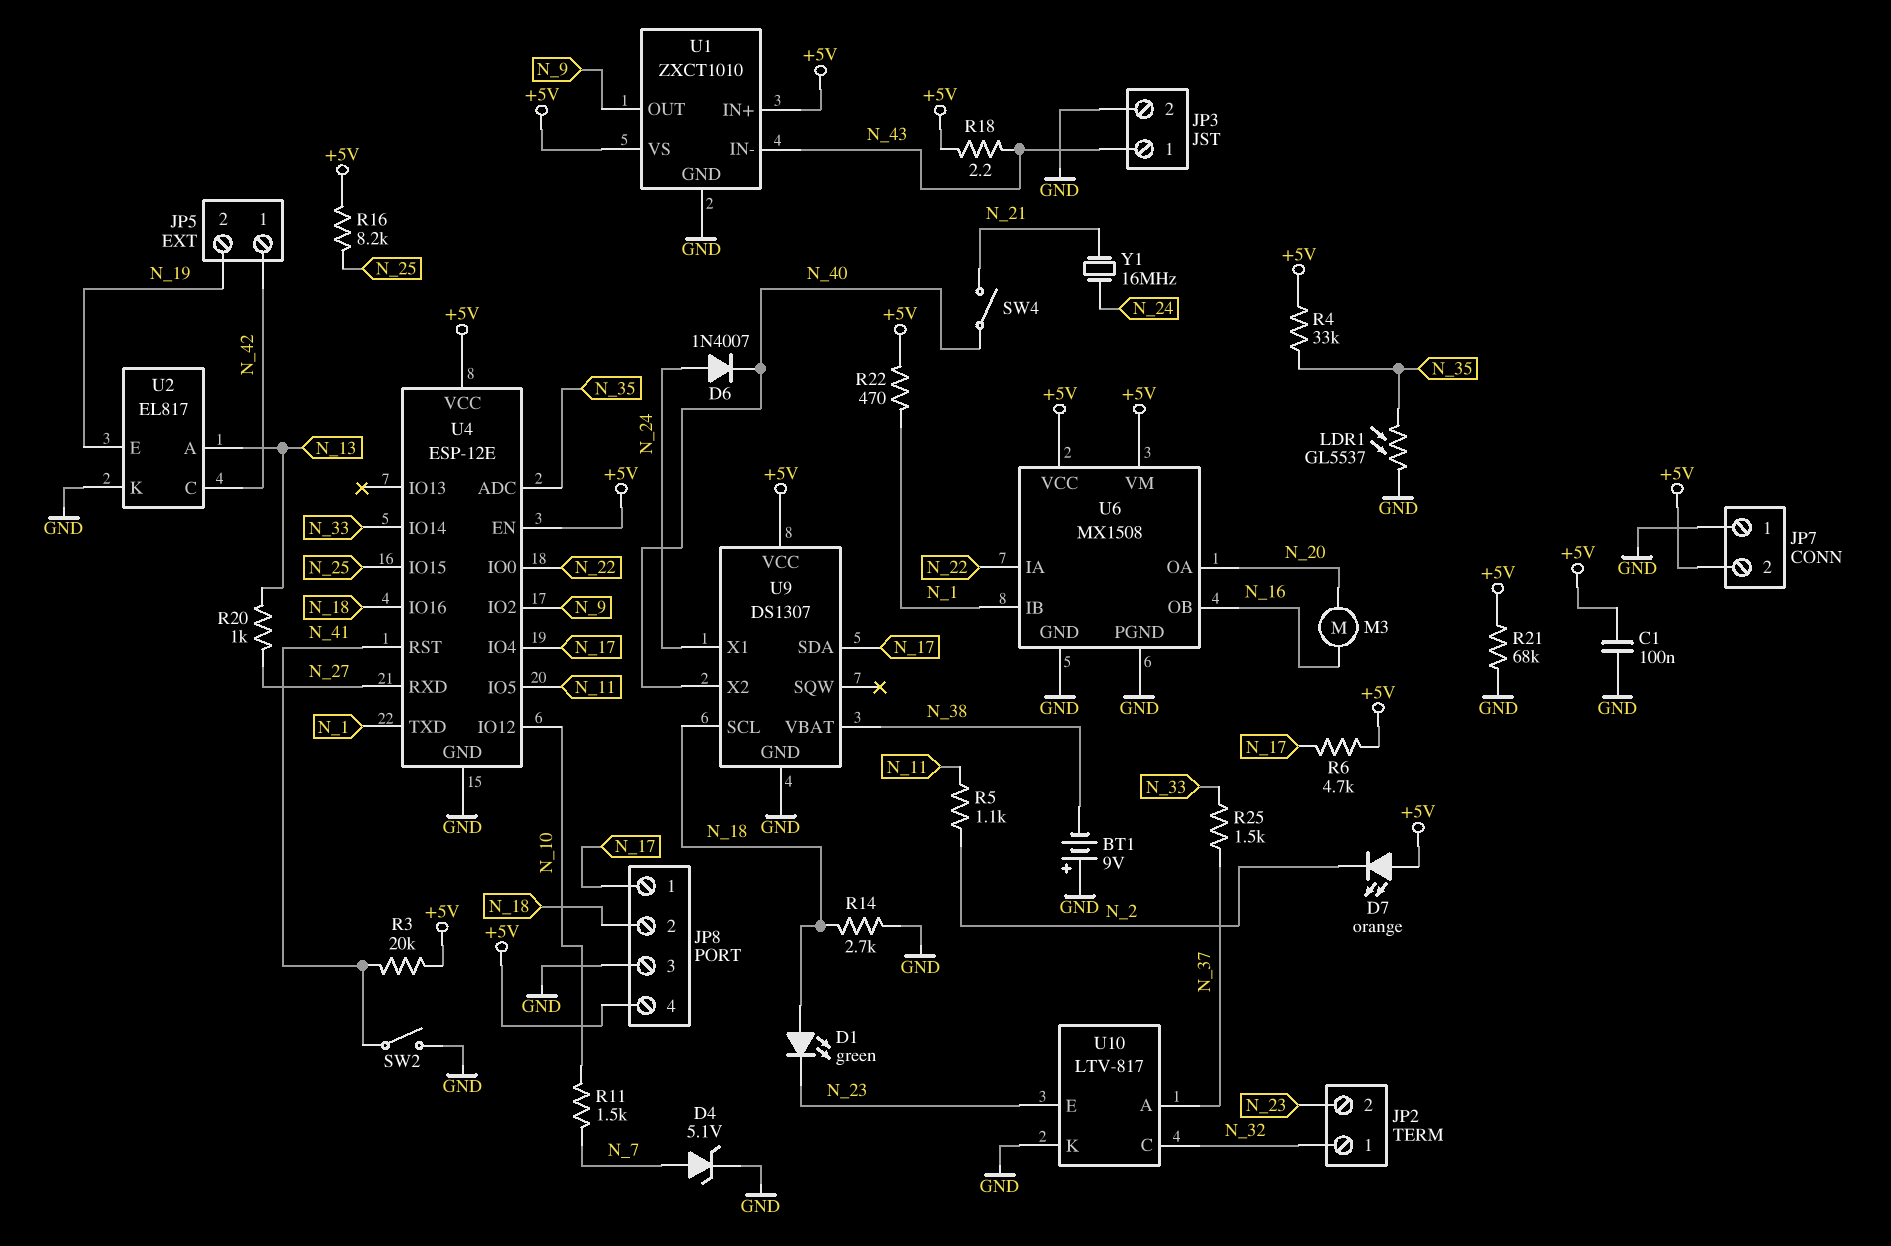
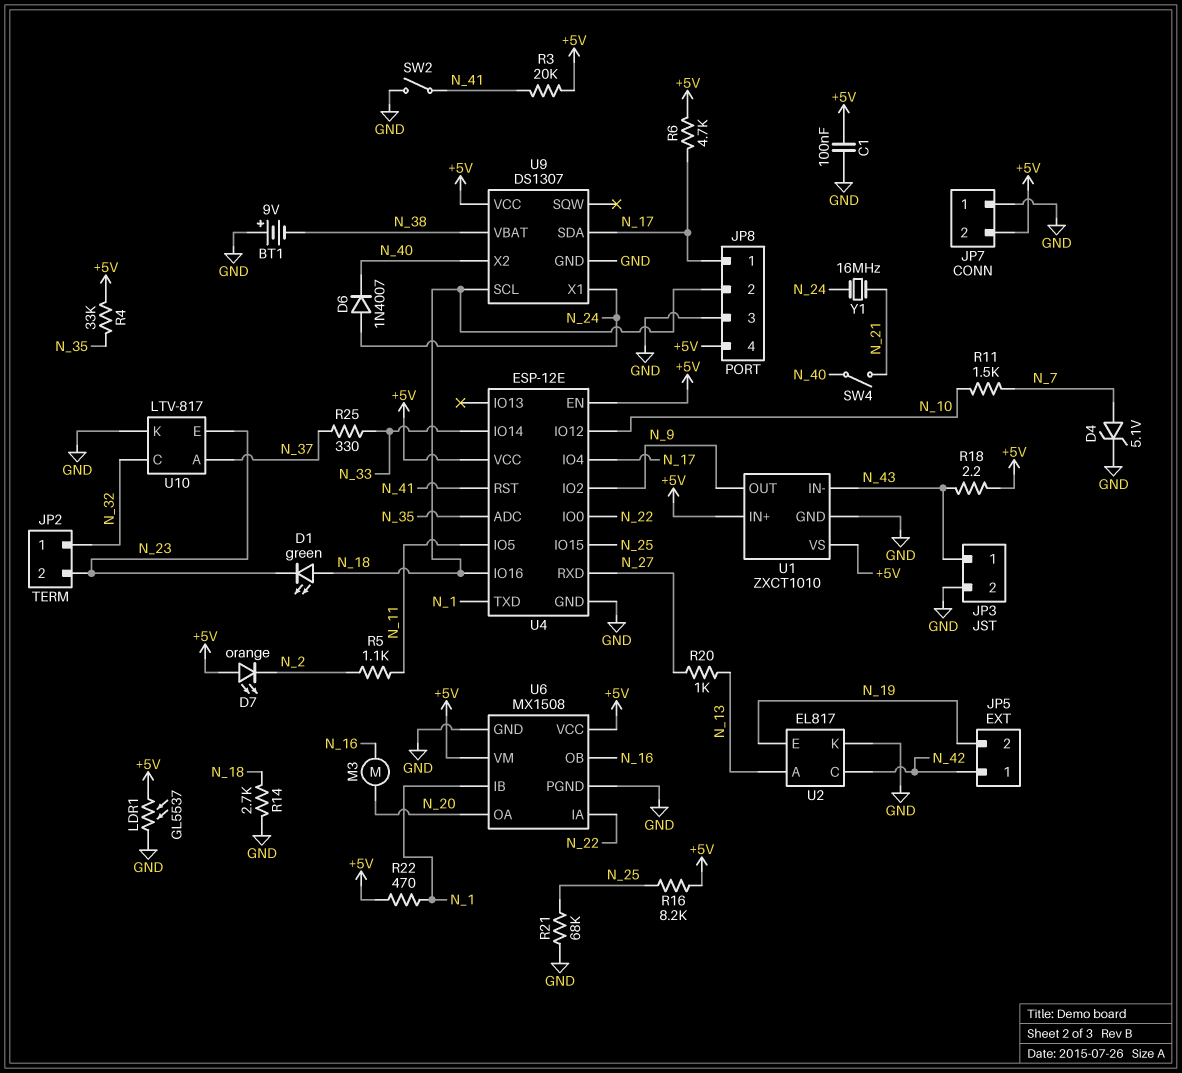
LDR1: GL5537 (GND, N_35) -> GL5537 (+5V, GND)
R21: 68k (+5V, GND) -> 68k (GND, N_25)
R25: 1.5k (N_33, N_37) -> 330 (N_33, N_37)

